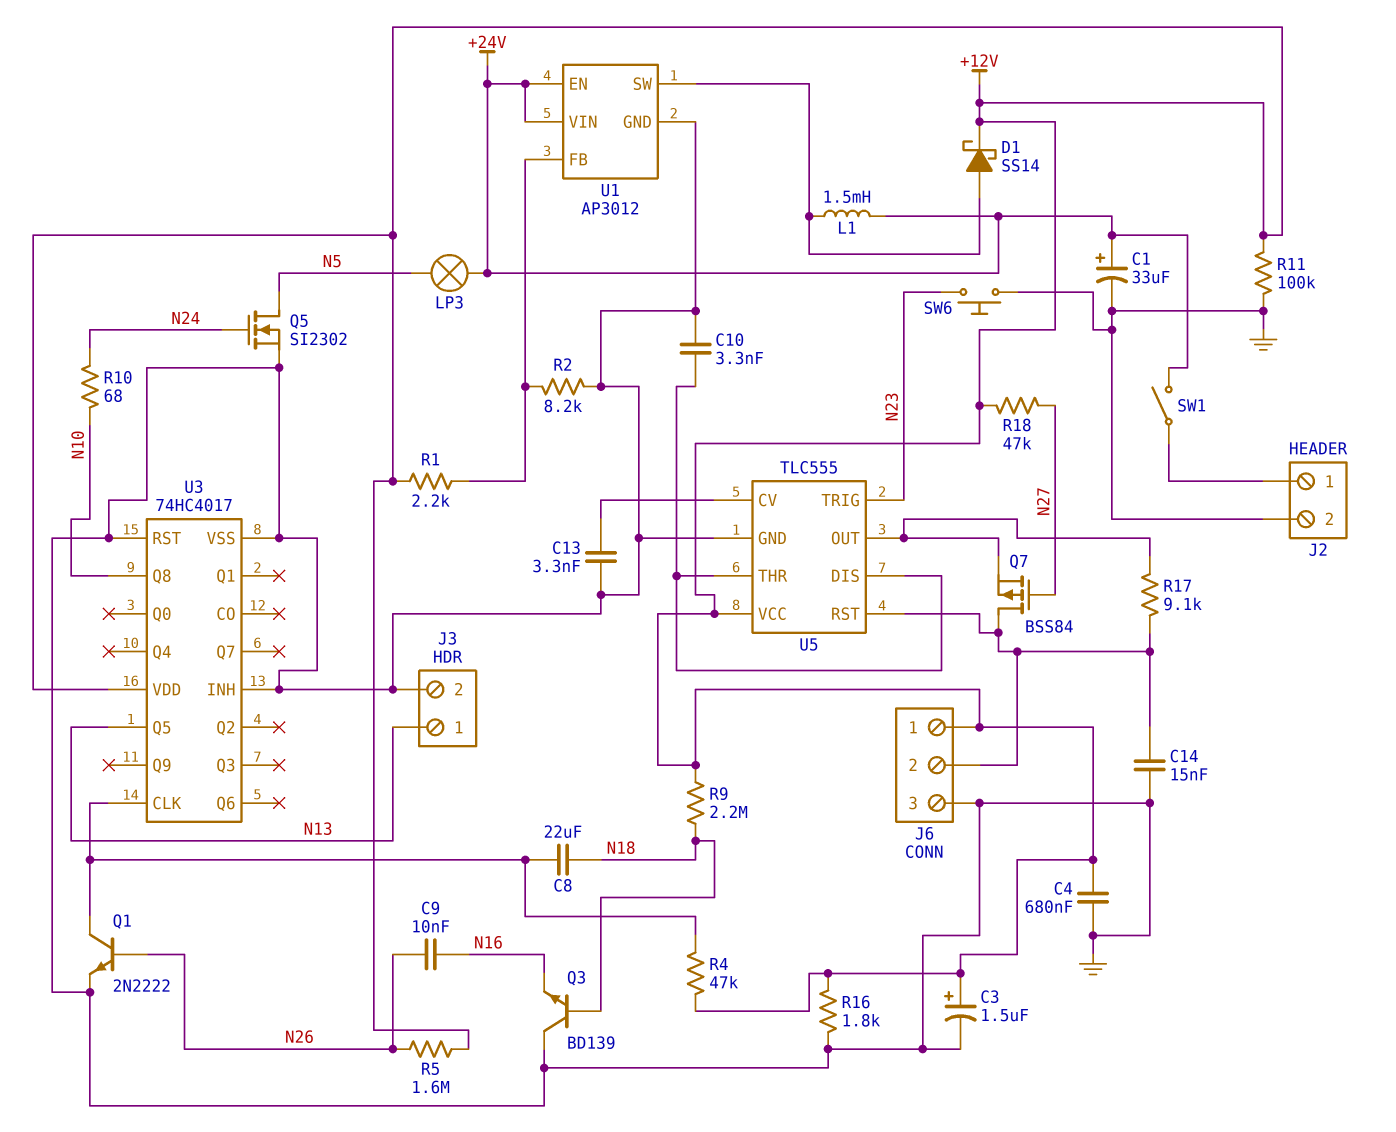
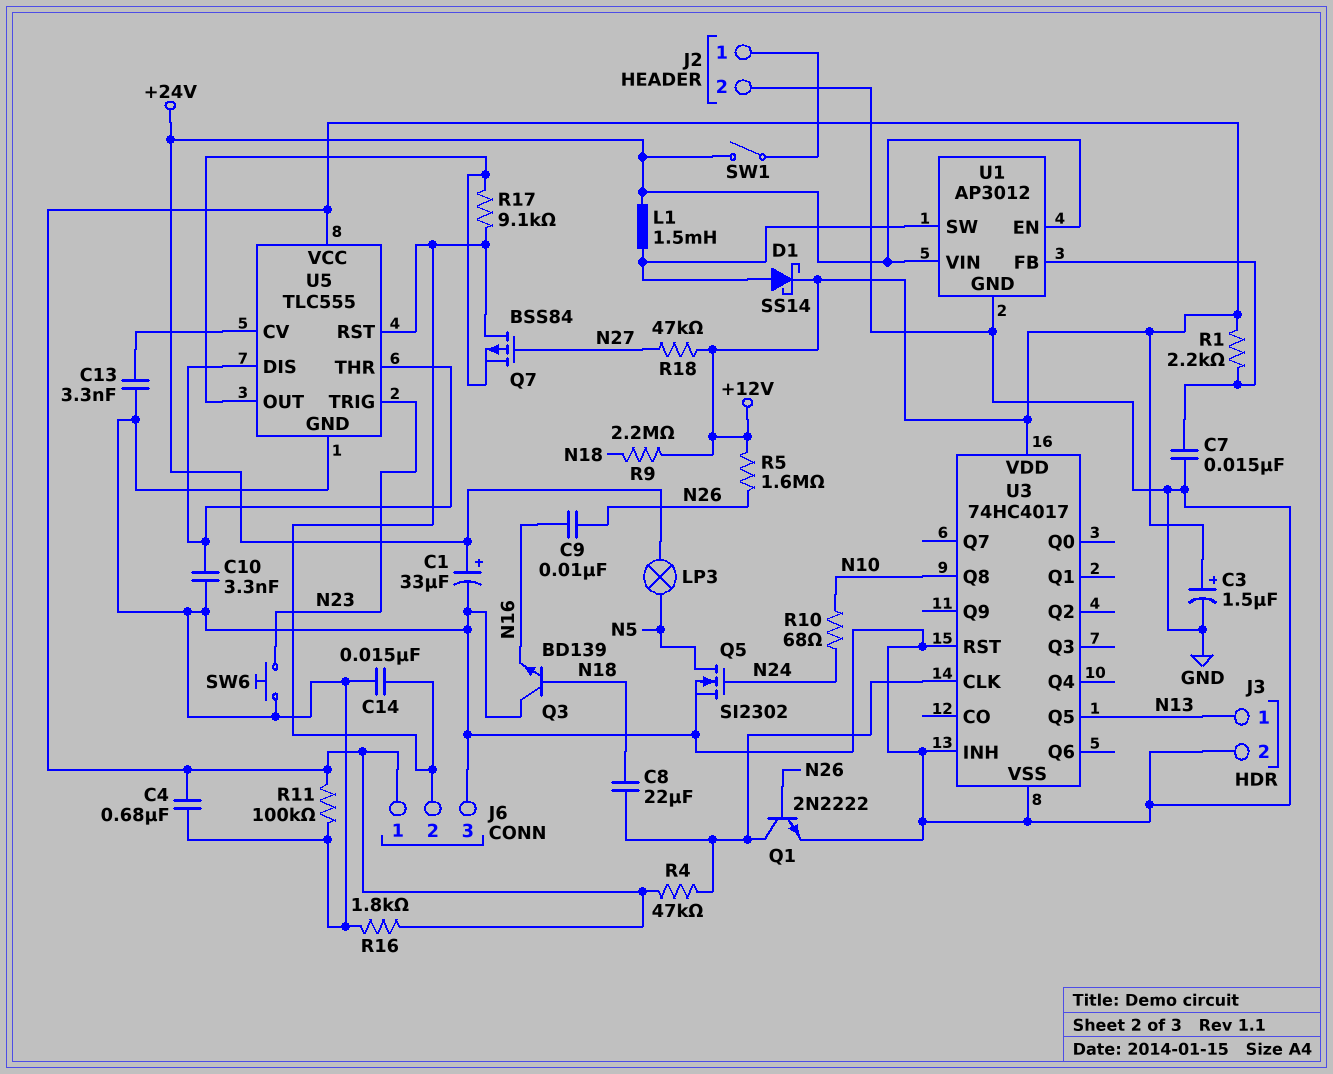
C7: none -> 15nF (GND, U1/FB)
R2: 8.2k (GND, U1/FB) -> none

